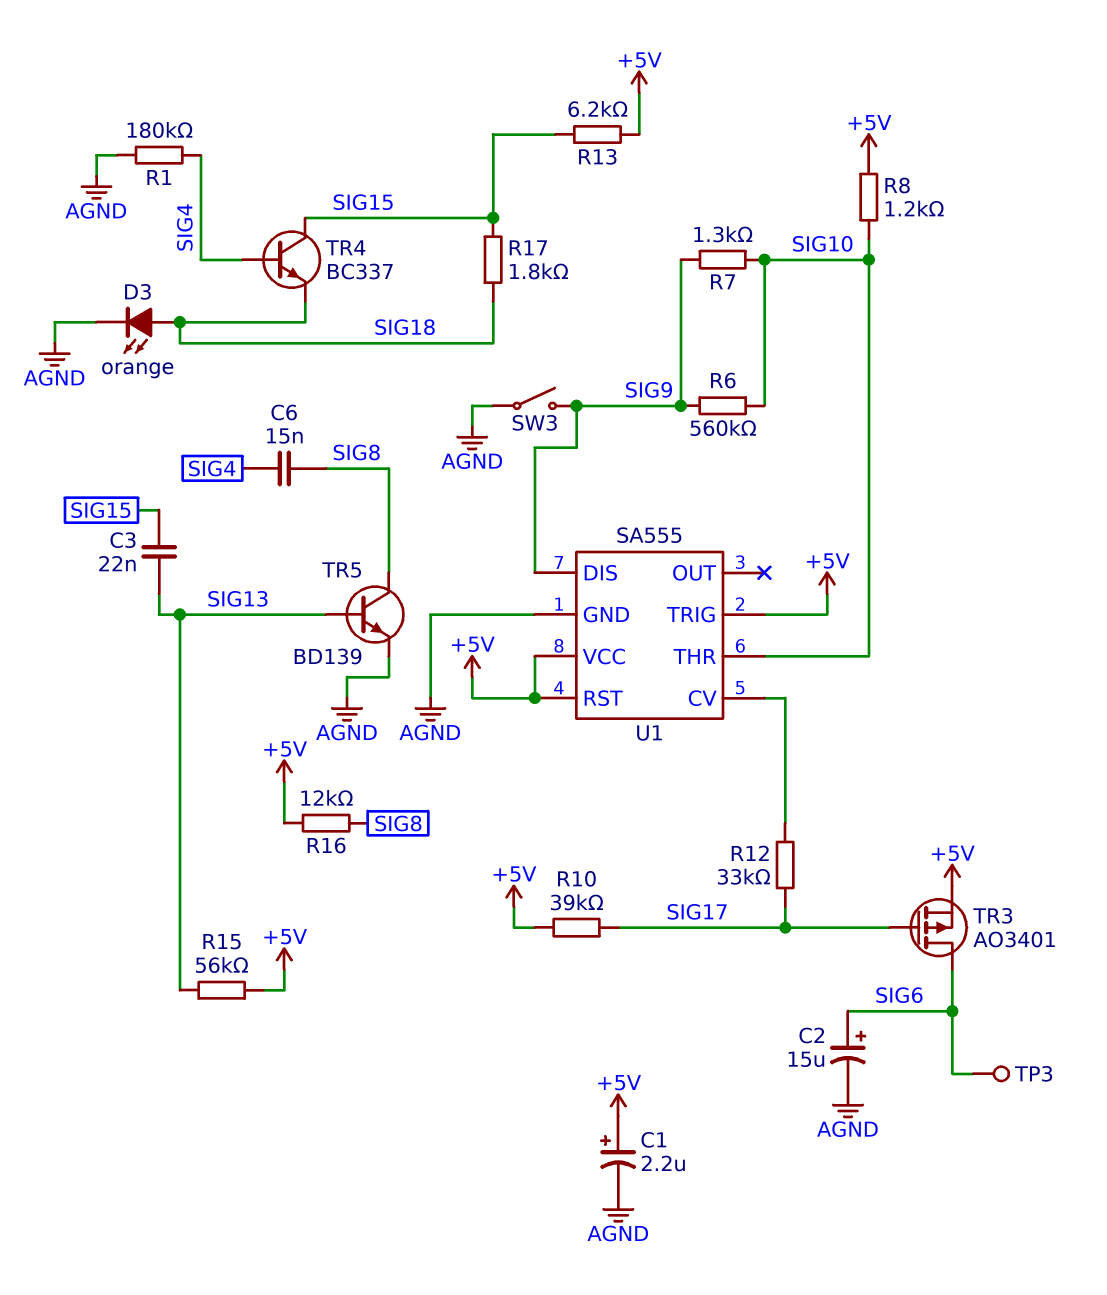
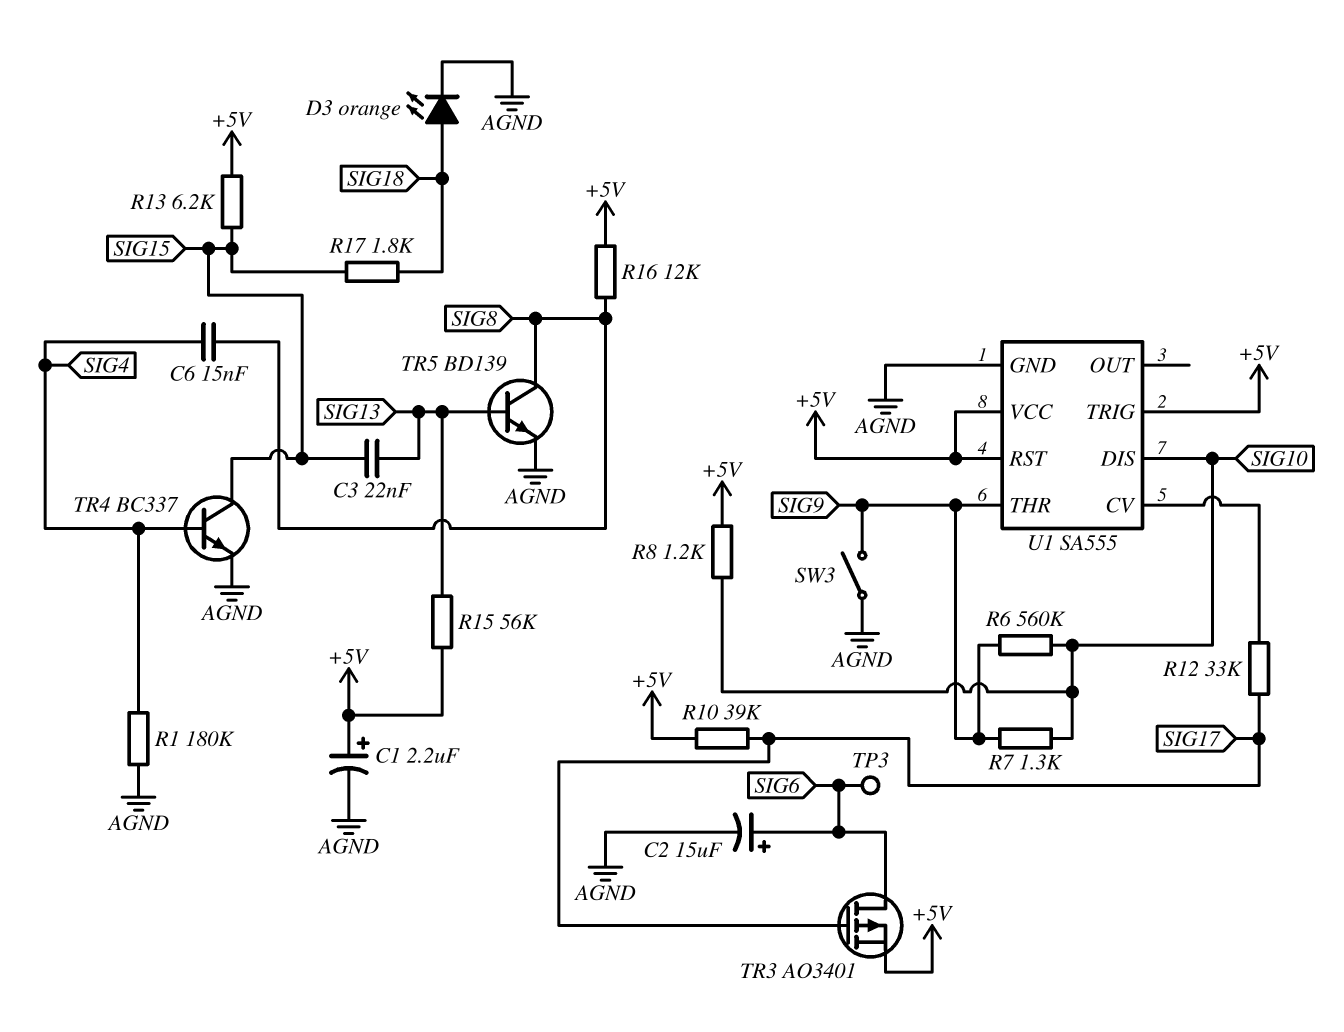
TR4: NPN BC337 (B SIG4, C SIG15, E SIG18) -> NPN BC337 (B SIG4, C SIG15, E AGND)
U1 pin DIS: SIG9 -> SIG10
U1 pin THR: SIG10 -> SIG9

